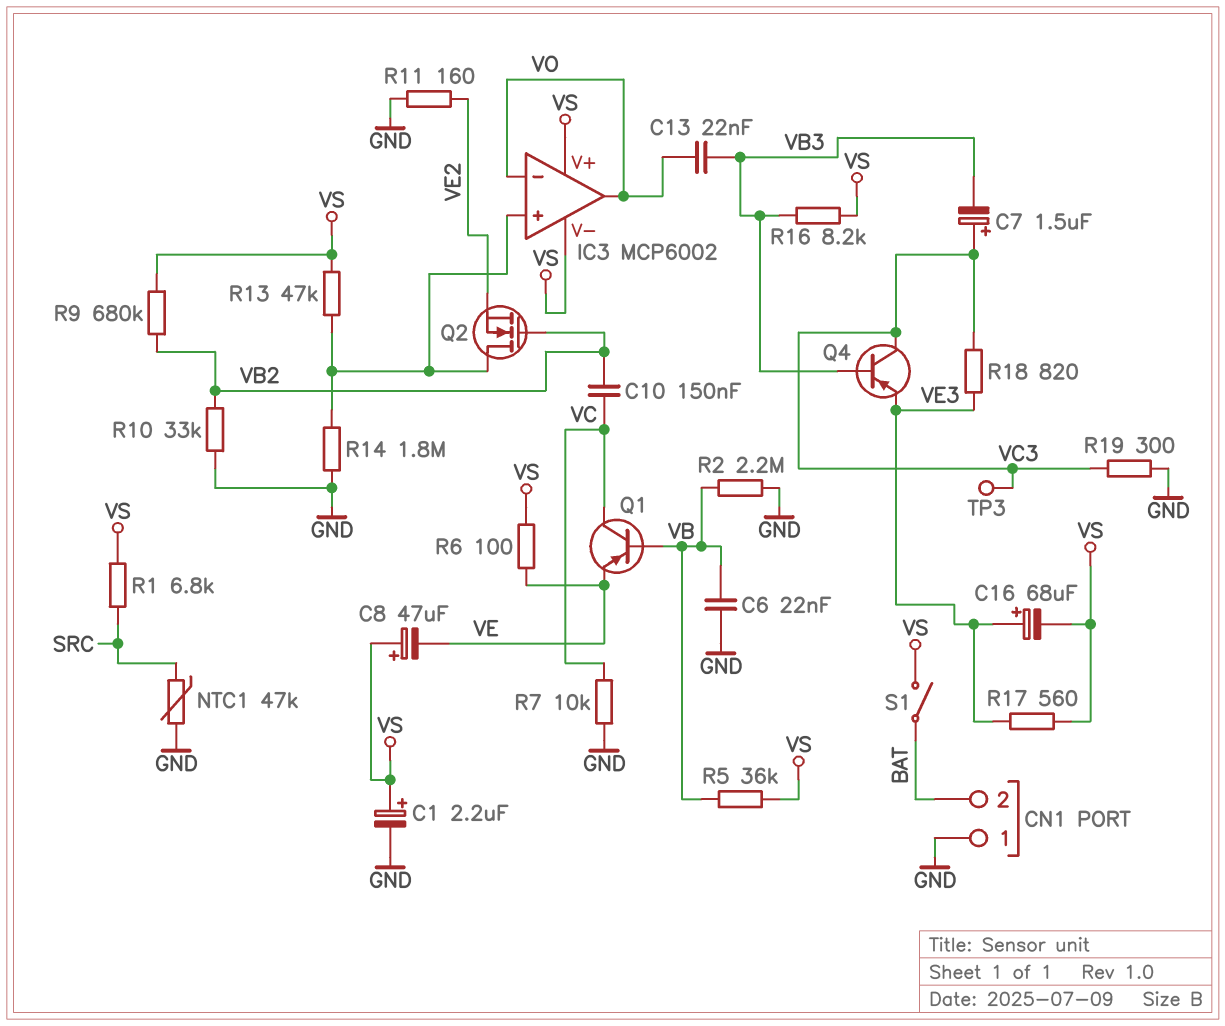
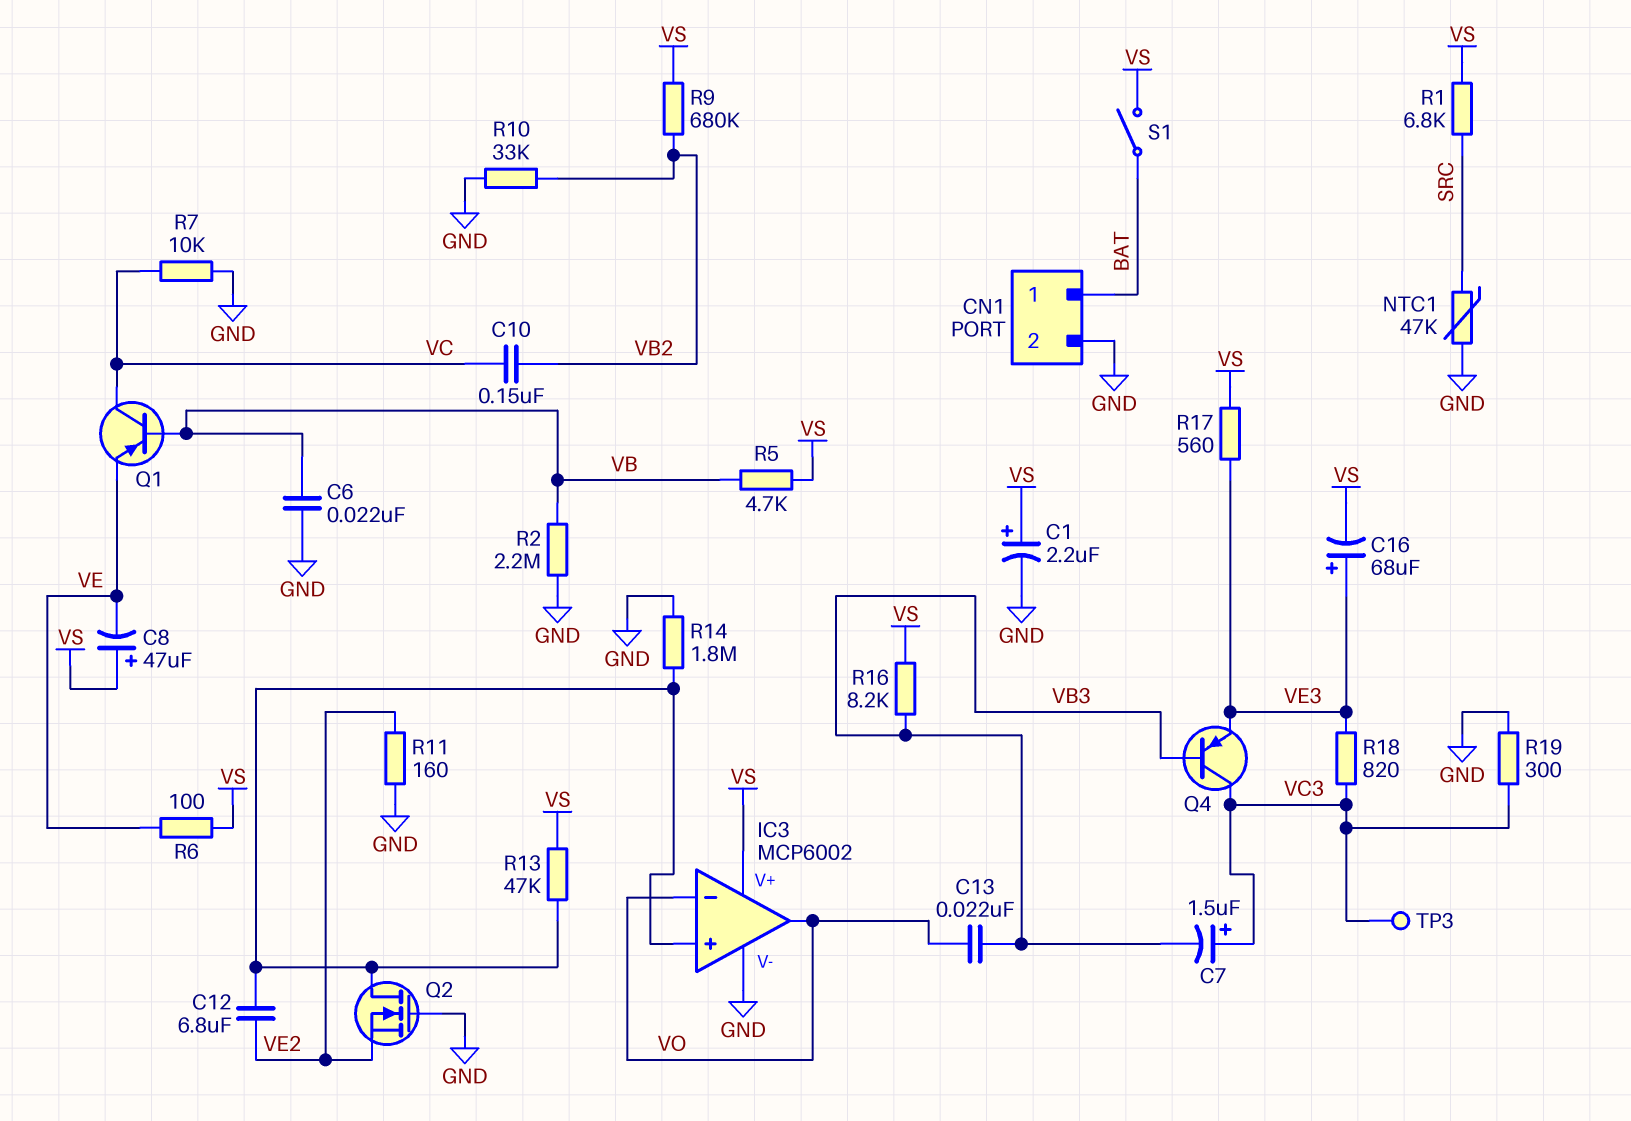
C12: none -> 6.8uF (IC3/in+, VE2)
CN1 pin 1: GND -> BAT
CN1 pin 2: BAT -> GND
IC3 pin V-: VS -> GND
Q2: NMOS (G VB2, D IC3/in+, S VE2) -> NMOS (G GND, D IC3/in+, S VE2)
R5: 36k (VB, VS) -> 4.7k (VB, VS)

